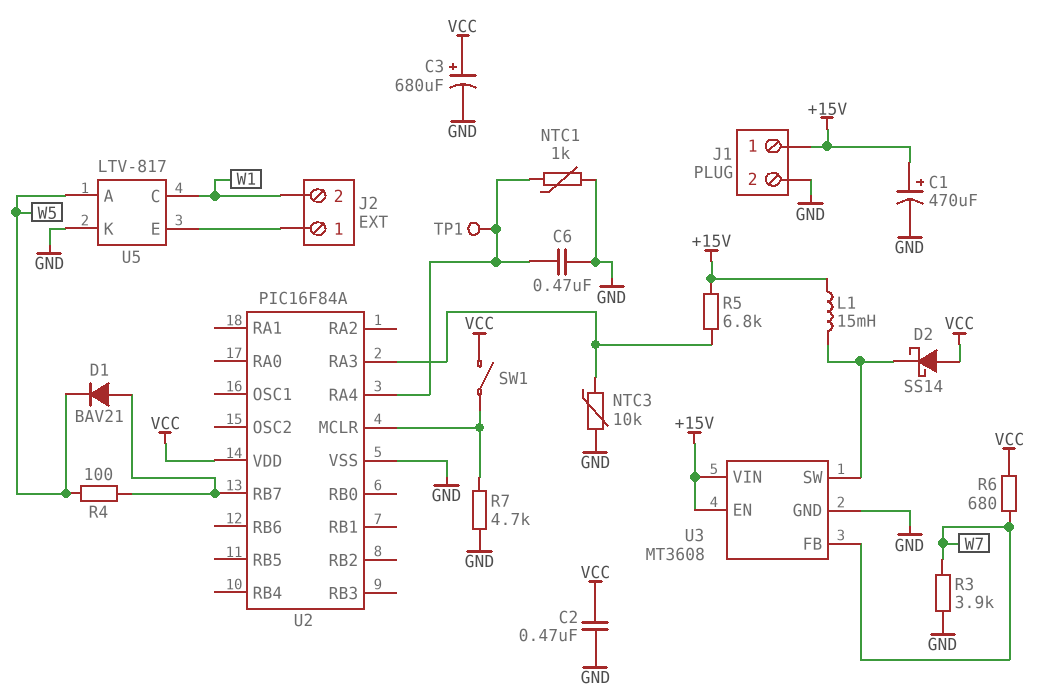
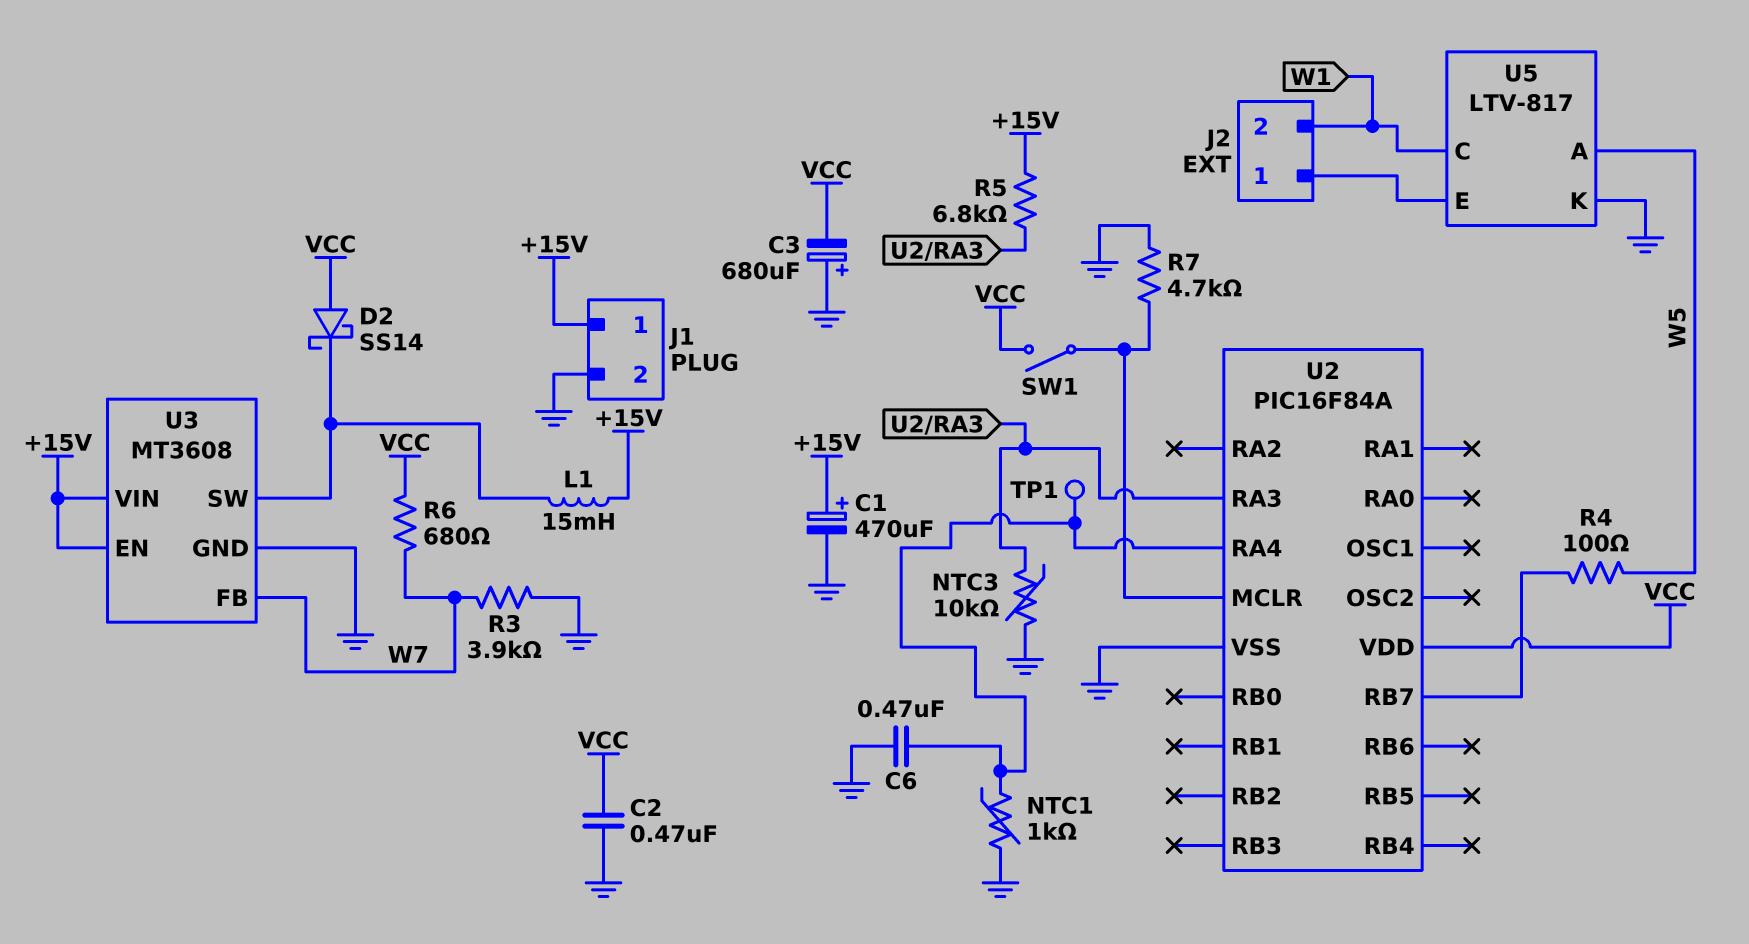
C3: 680uF (plus VCC, minus GND) -> 680uF (plus GND, minus VCC)
D1: diode BAV21 (A U2/RB7, K W5) -> none

